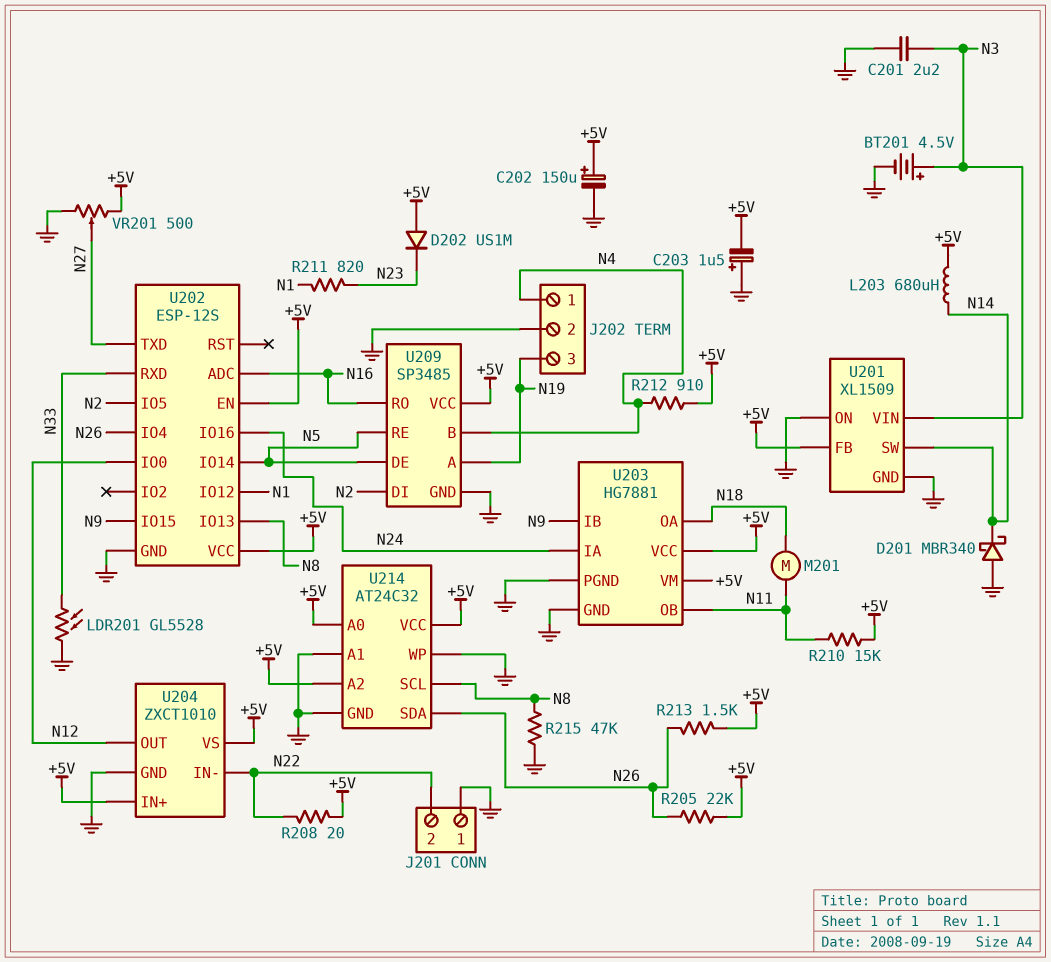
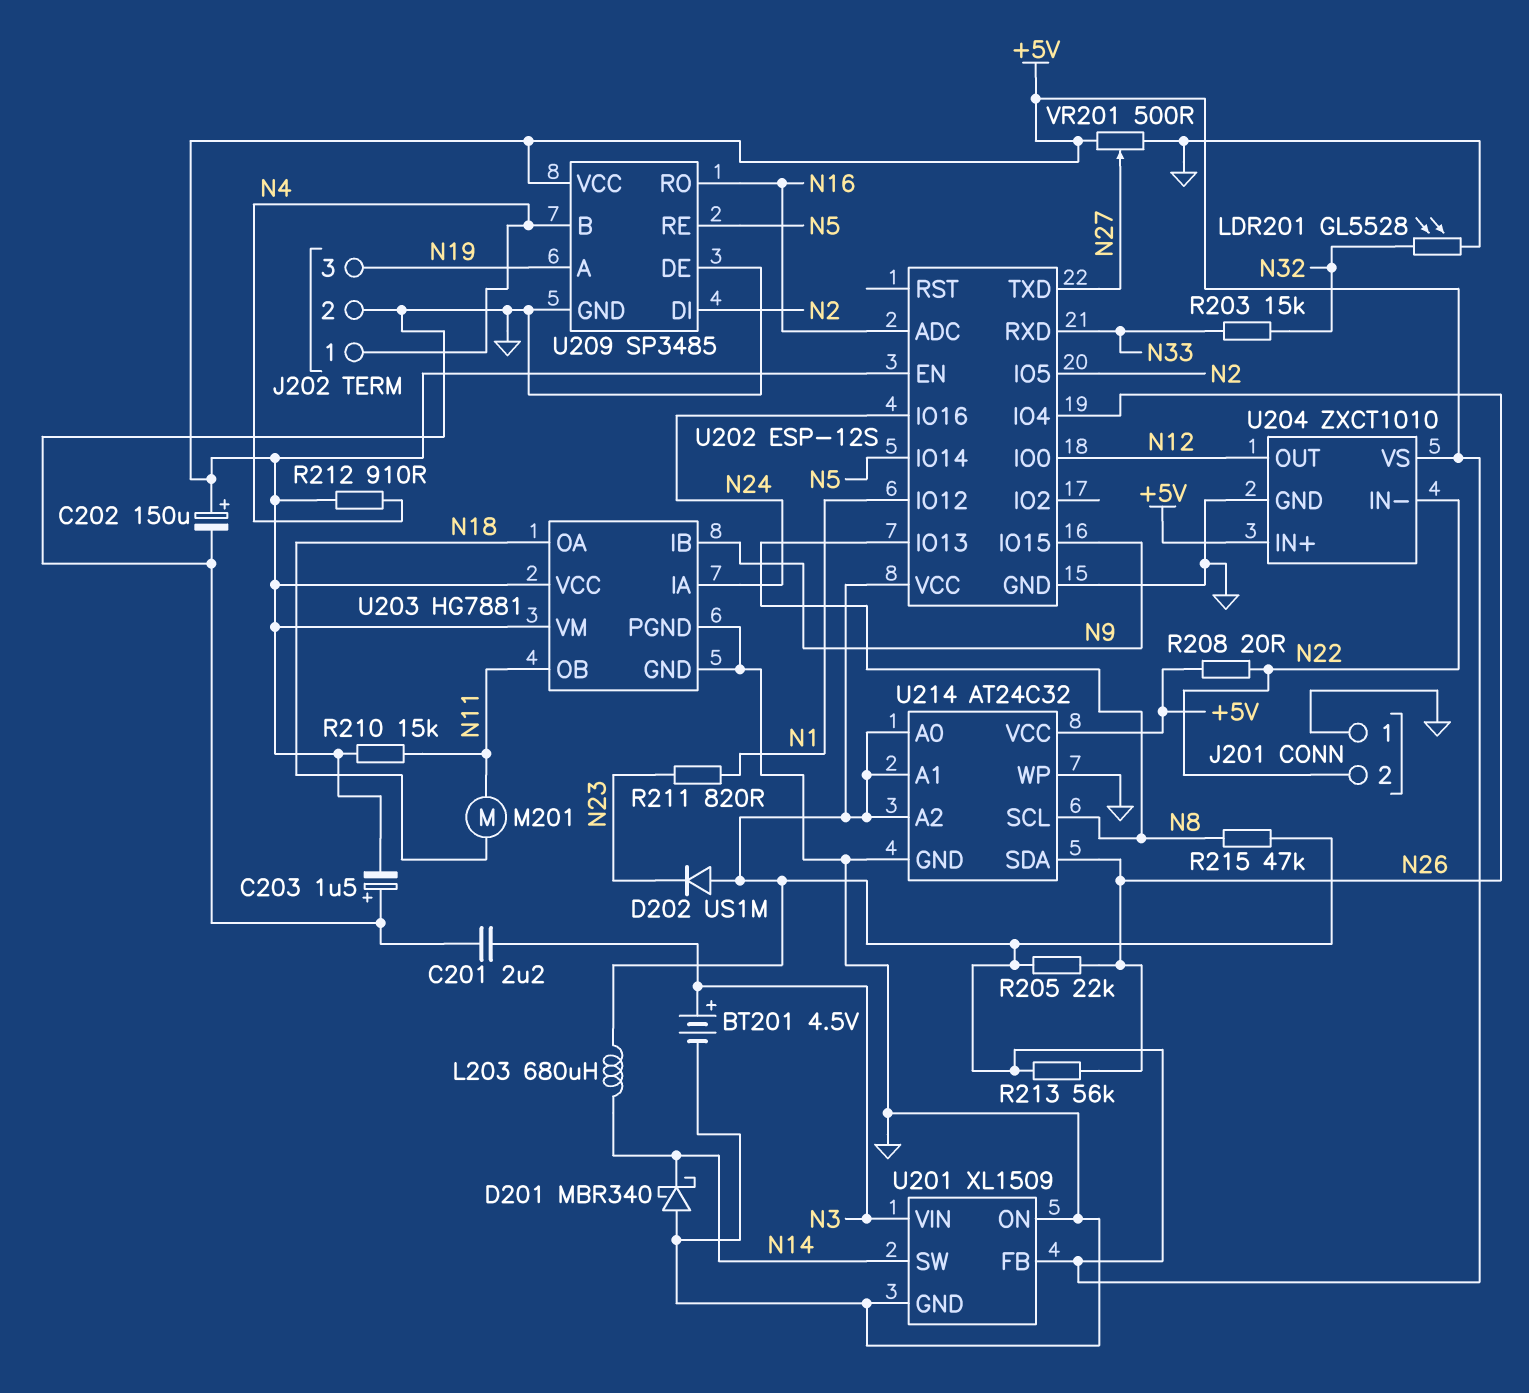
LDR201: GL5528 (GND, N33) -> GL5528 (GND, N32)
R203: none -> 15k (N32, N33)
R213: 1.5k (+5V, N26) -> 56k (+5V, N26)
R215: 47k (GND, N8) -> 47k (+5V, N8)
U209 pin DE: N5 -> GND
U214 pin A1: GND -> +5V

